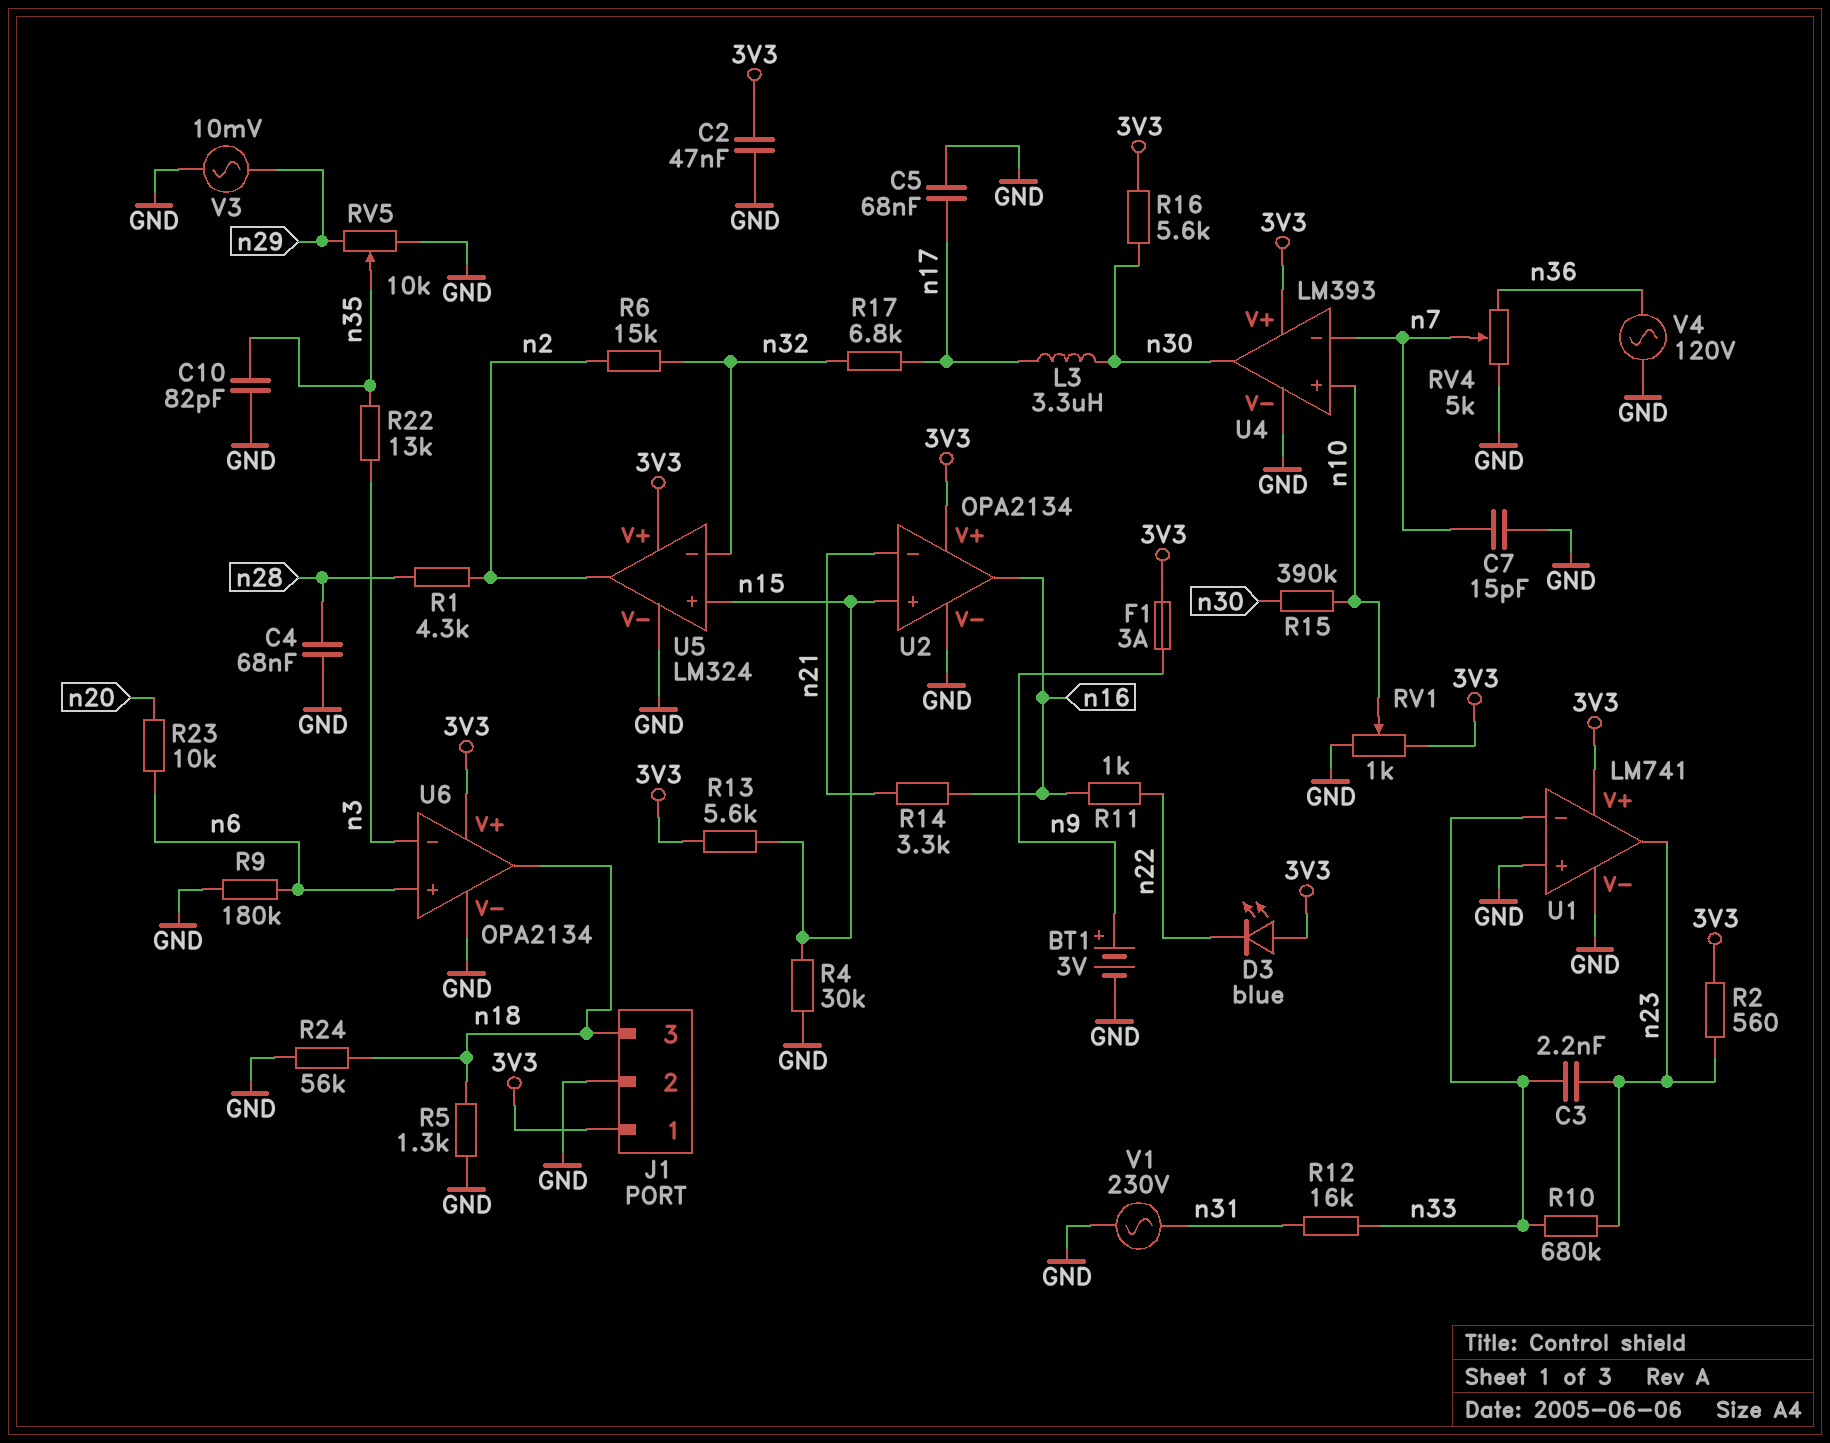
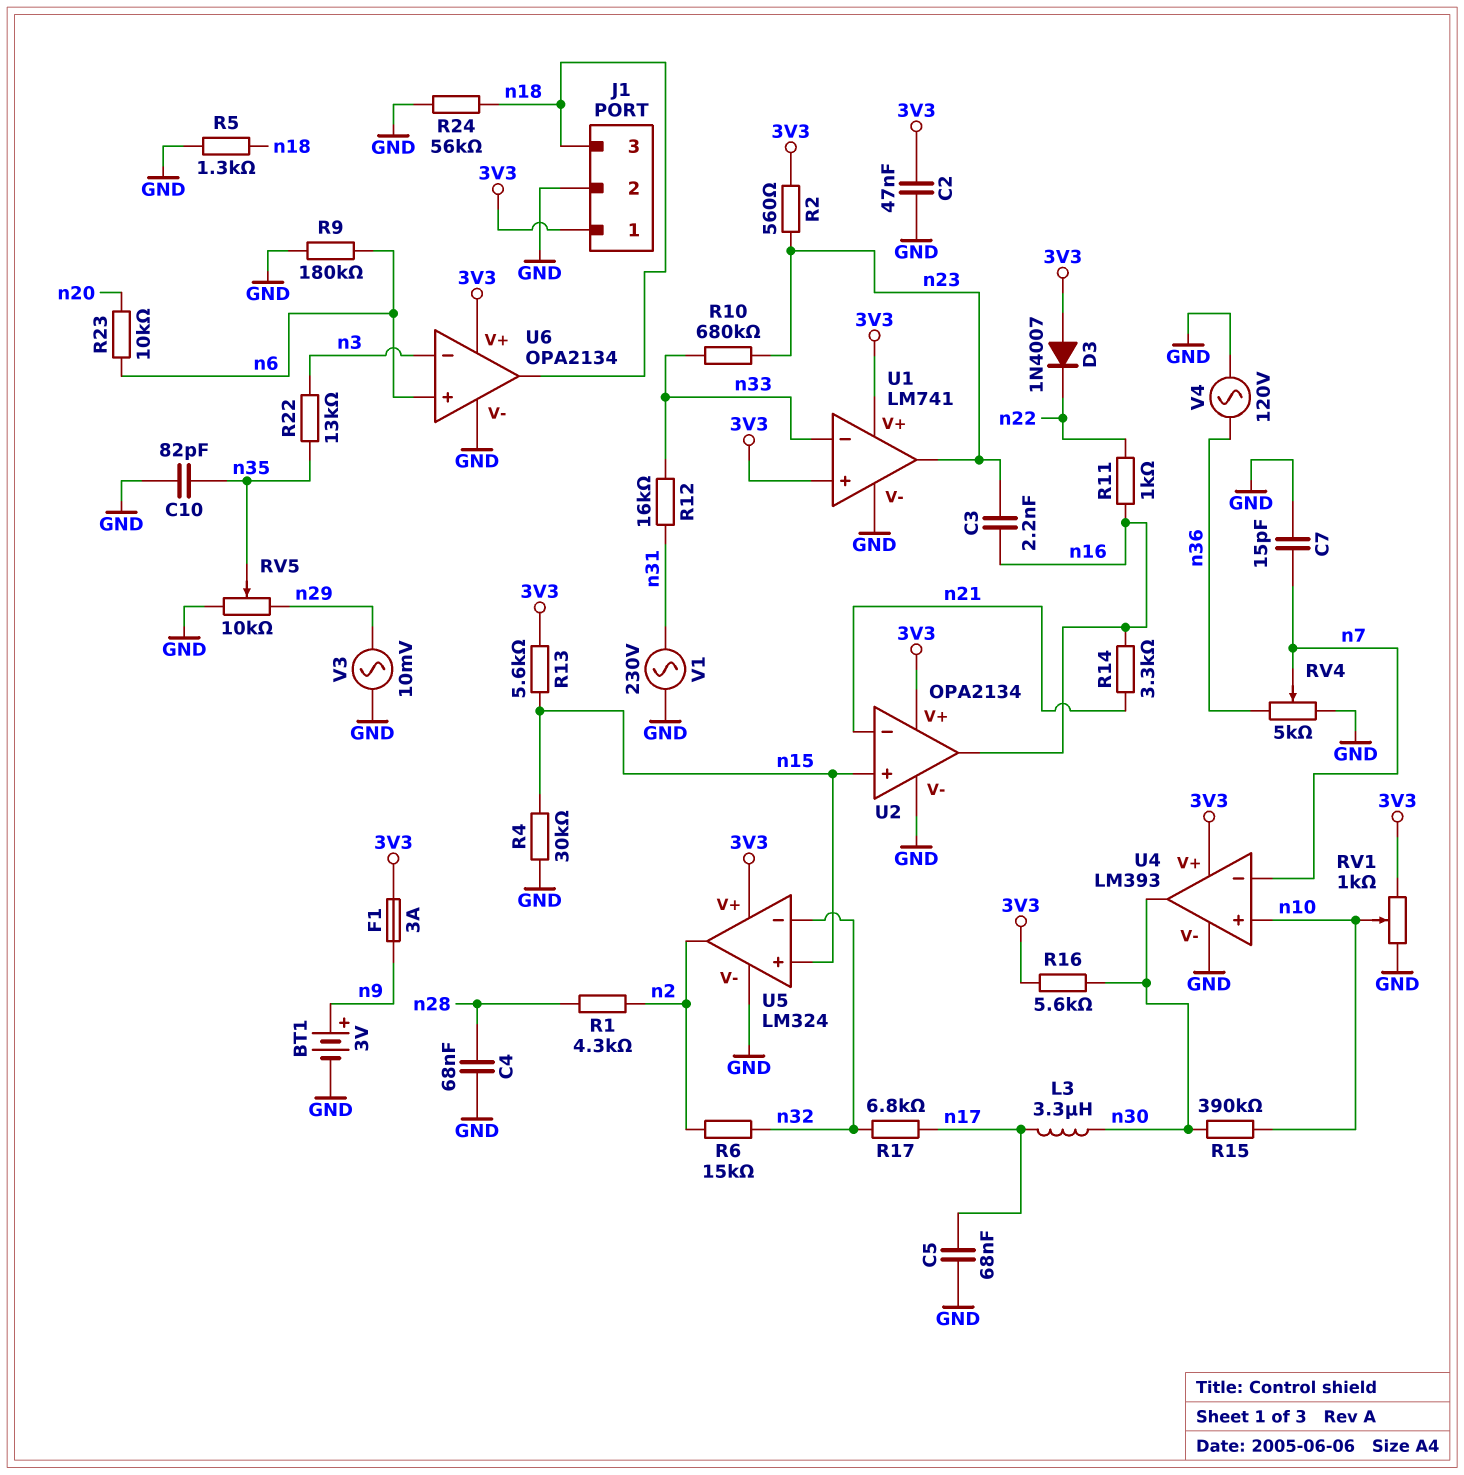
C3: 2.2nF (n23, n33) -> 2.2nF (n16, n23)
D3: LED blue (A 3V3, K n22) -> diode 1N4007 (A 3V3, K n22)
U1 pin in+: GND -> 3V3

